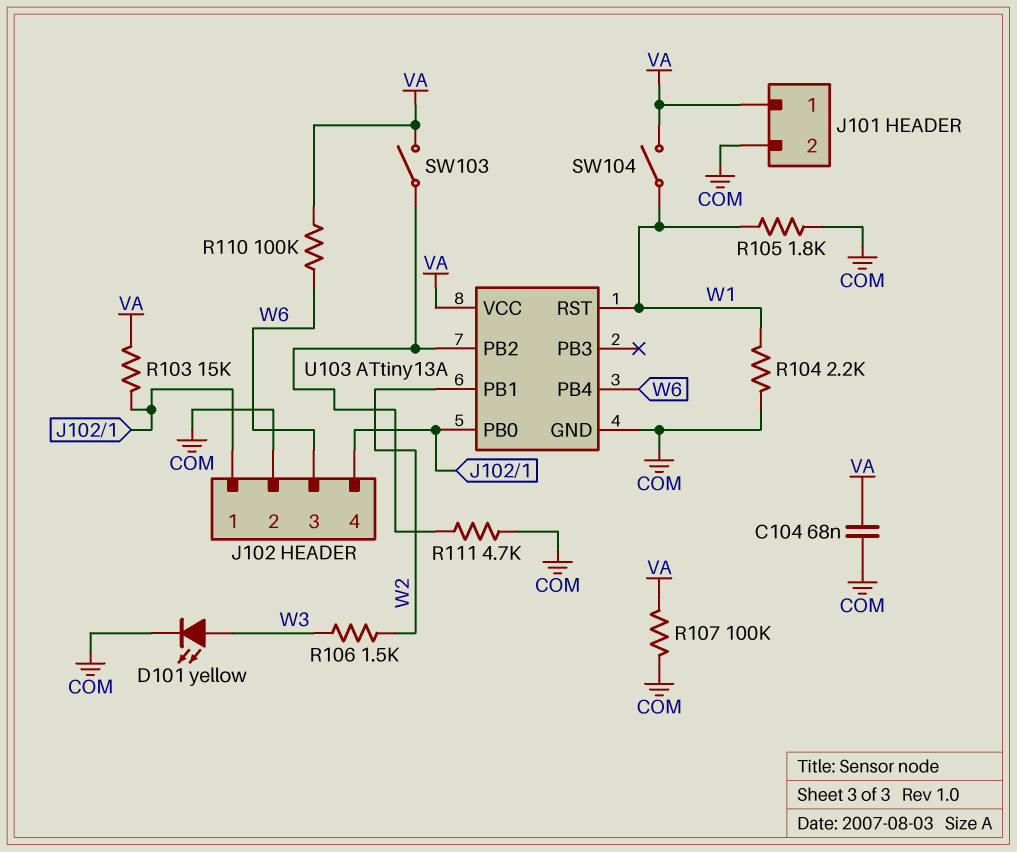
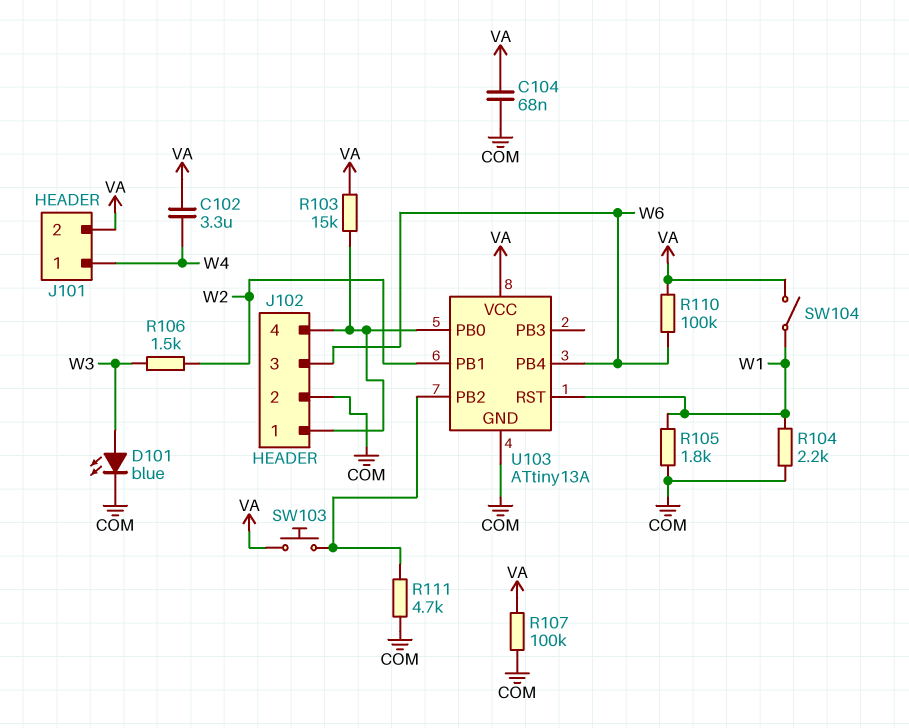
C102: none -> 3.3uF (VA, W4)
D101: LED yellow (A W3, K COM) -> LED blue (A W3, K COM)
J101 pin 1: VA -> W4
J101 pin 2: COM -> VA
SW103: switch (U103/PB2, VA) -> button (U103/PB2, VA)

